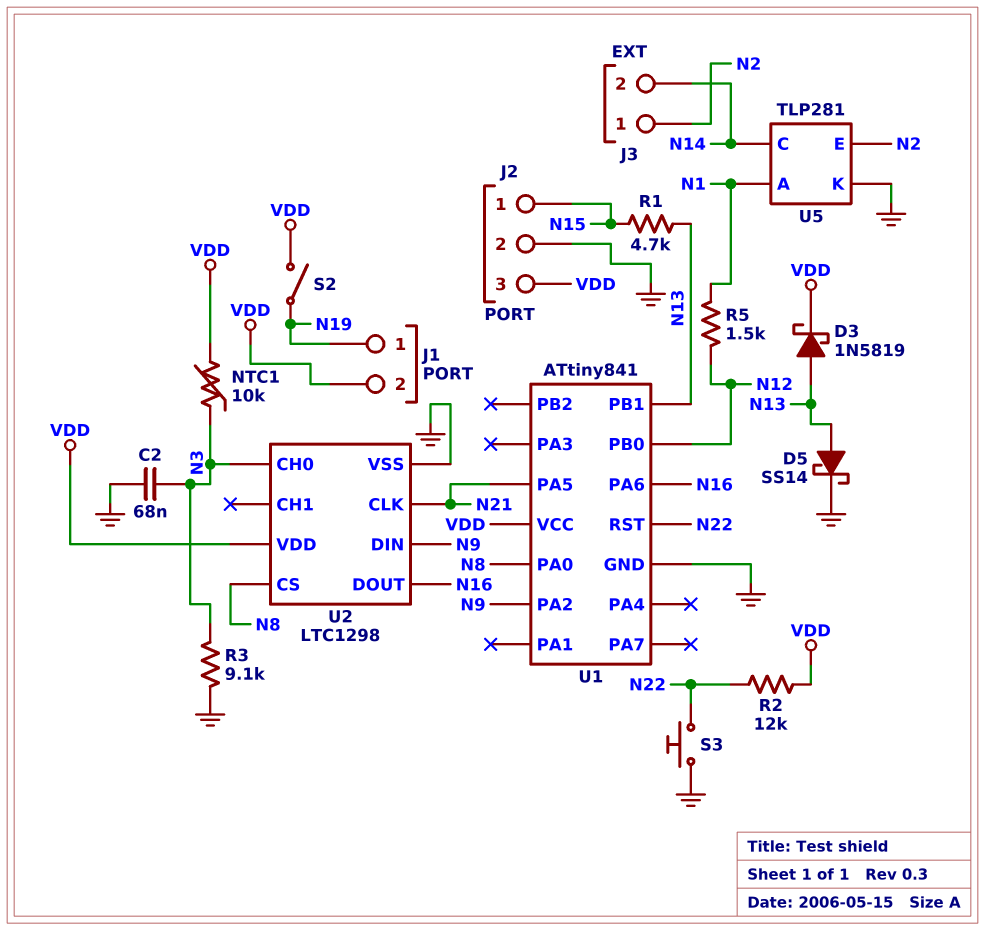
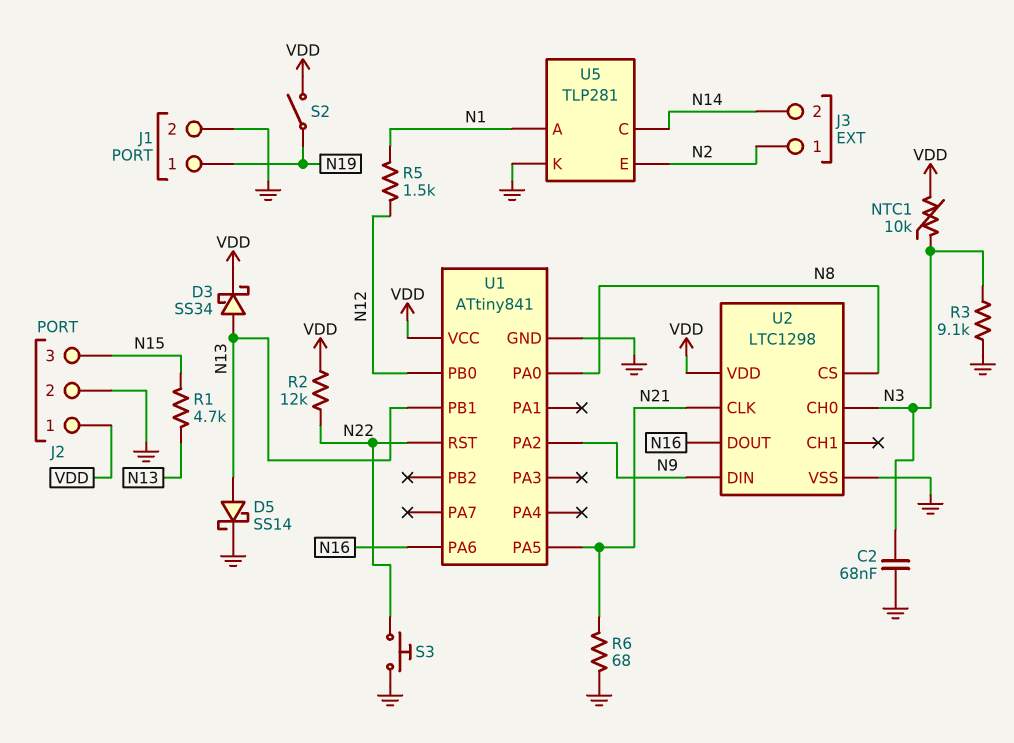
D3: schottky 1N5819 (A N13, K VDD) -> schottky SS34 (A N13, K VDD)
J1 pin 2: VDD -> GND
J2 pin 1: N15 -> VDD
J2 pin 3: VDD -> N15
R6: none -> 68 (GND, N21)

